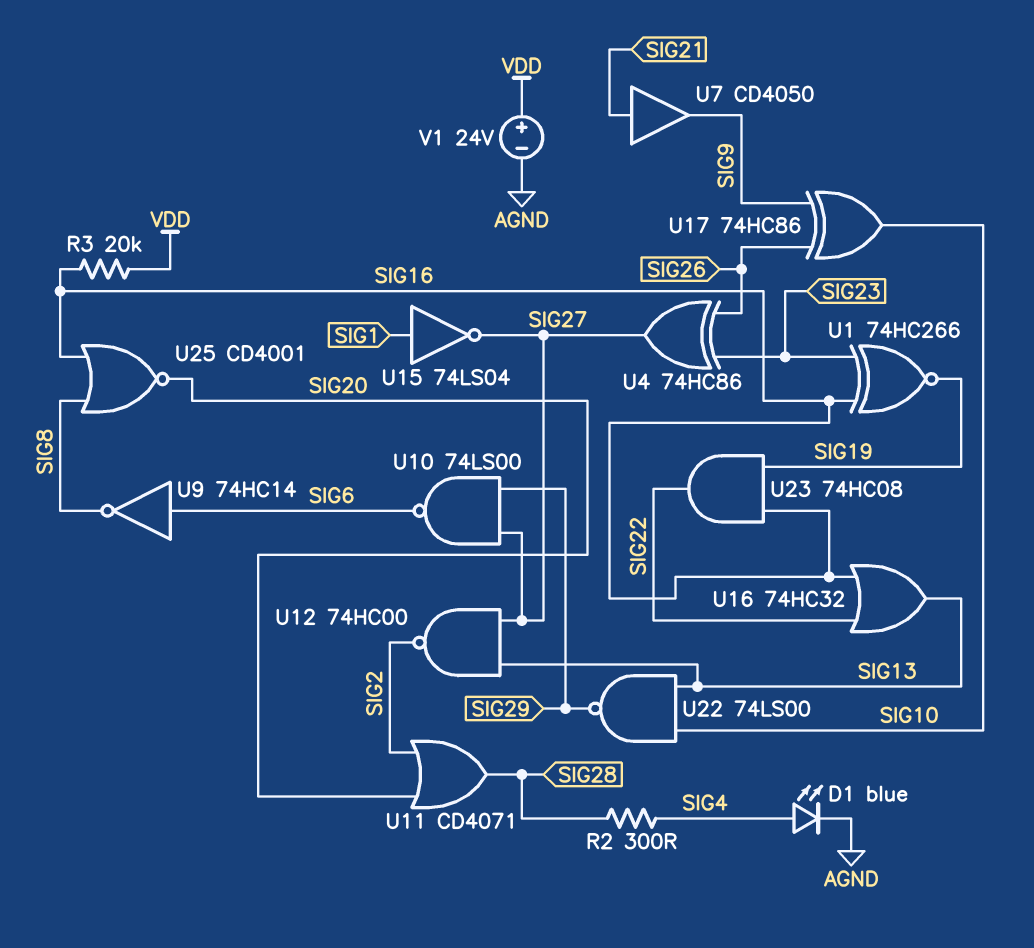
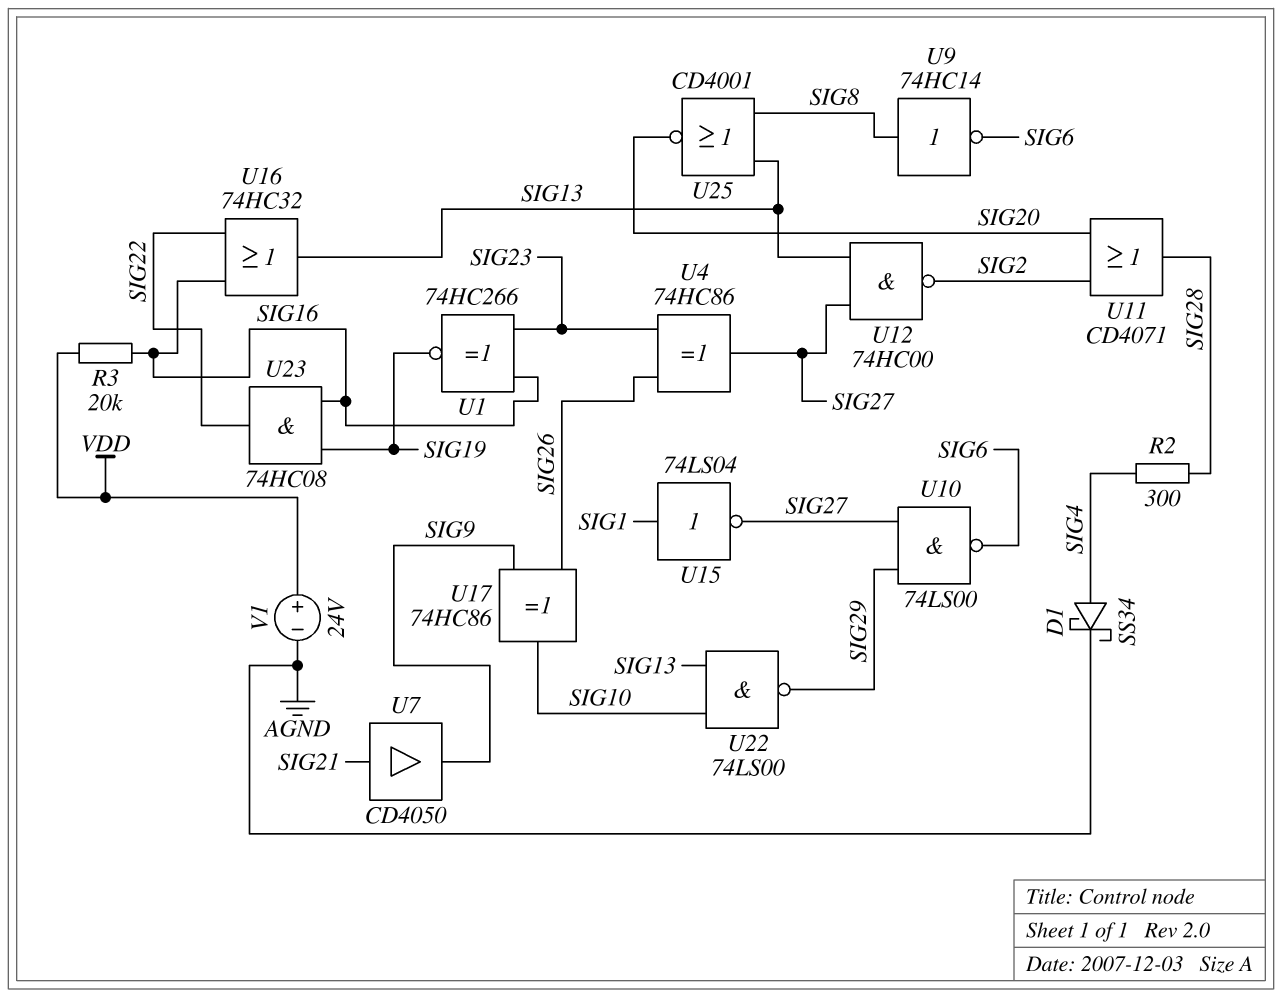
D1: LED blue (A SIG4, K AGND) -> schottky SS34 (A SIG4, K AGND)
U9: NOT 74HC14 (in SIG6, out SIG8) -> NOT 74HC14 (in SIG8, out SIG6)
U25: NOR CD4001 (in SIG8, in SIG16, out SIG20) -> NOR CD4001 (in SIG8, in SIG13, out SIG20)

